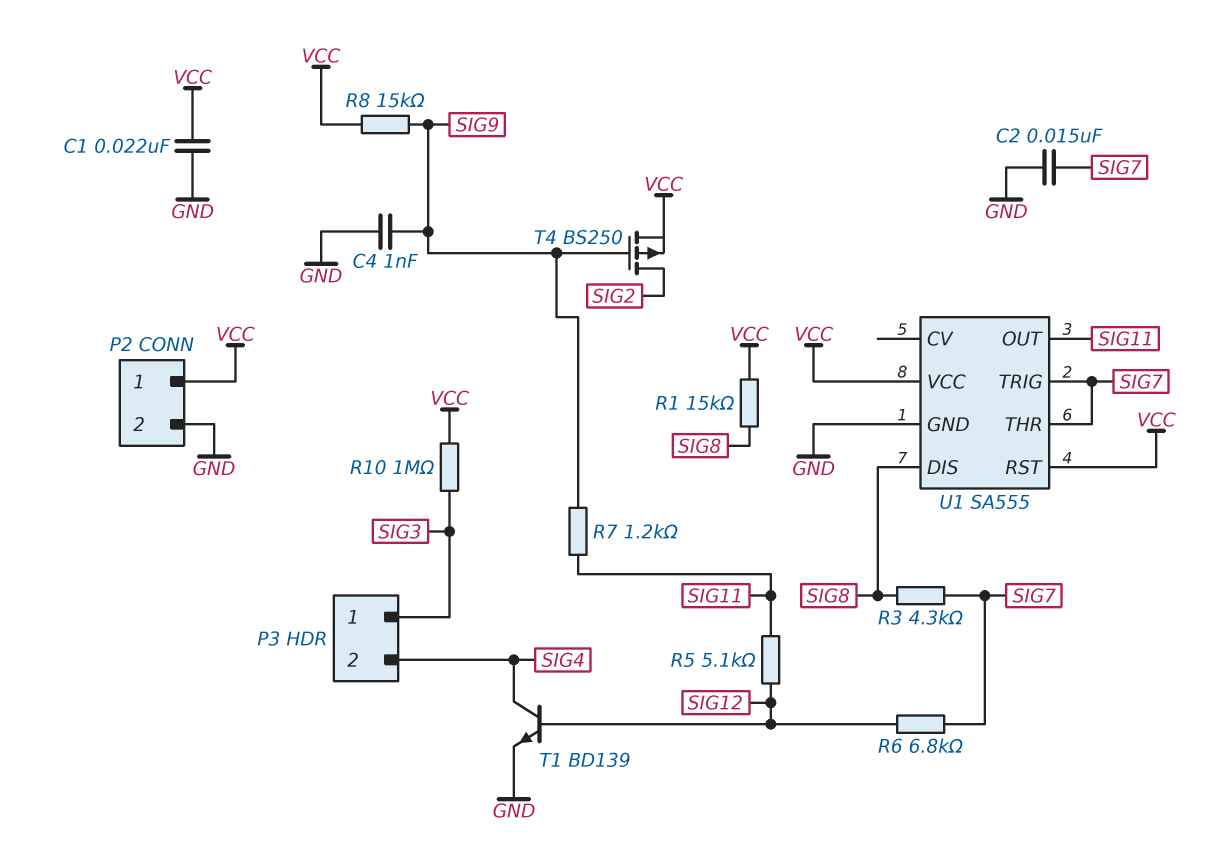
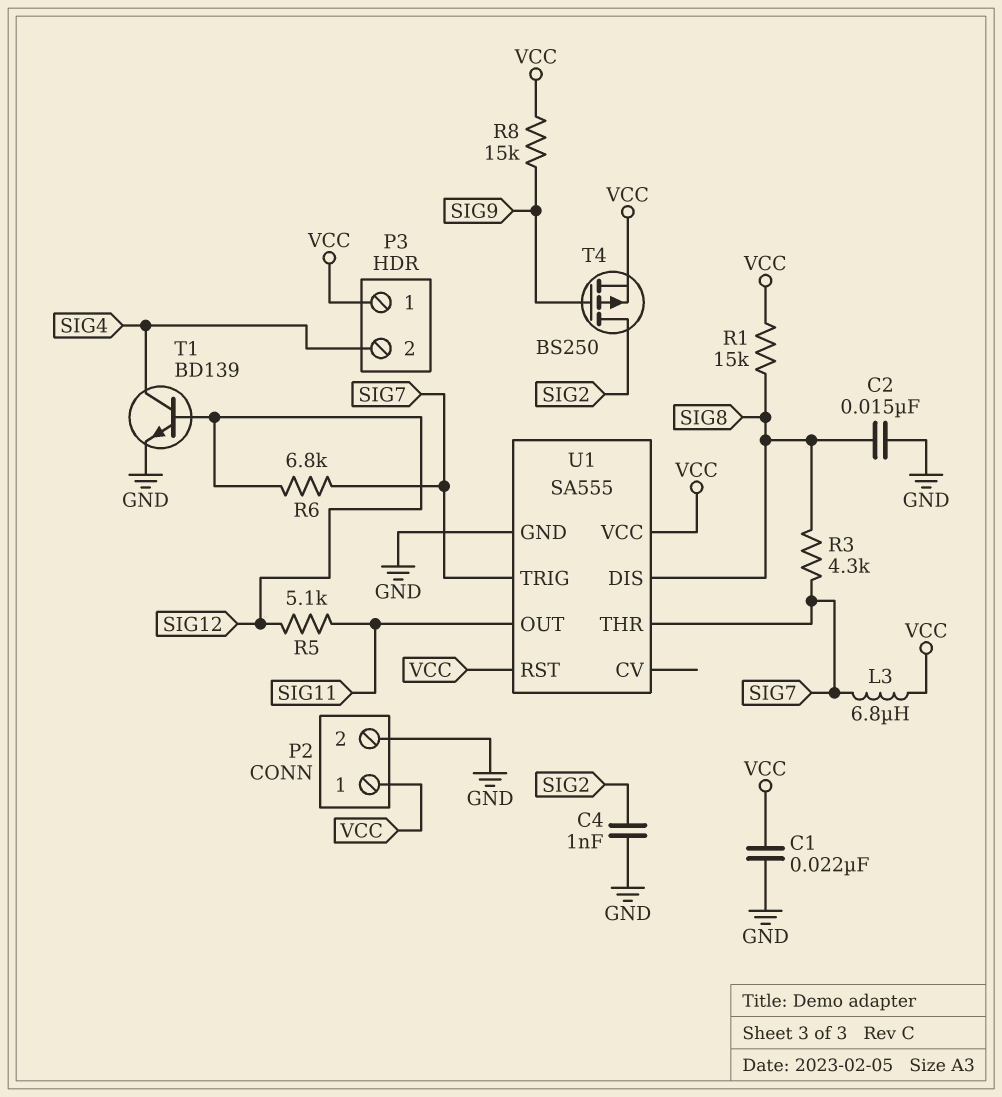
C2: 15nF (GND, SIG7) -> 15nF (GND, SIG8)
C4: 1nF (GND, SIG9) -> 1nF (GND, SIG2)
L3: none -> 6.8uH (SIG7, VCC)
P3 pin 1: SIG3 -> VCC
R7: 1.2k (SIG9, SIG11) -> none
R10: 1M (SIG3, VCC) -> none

